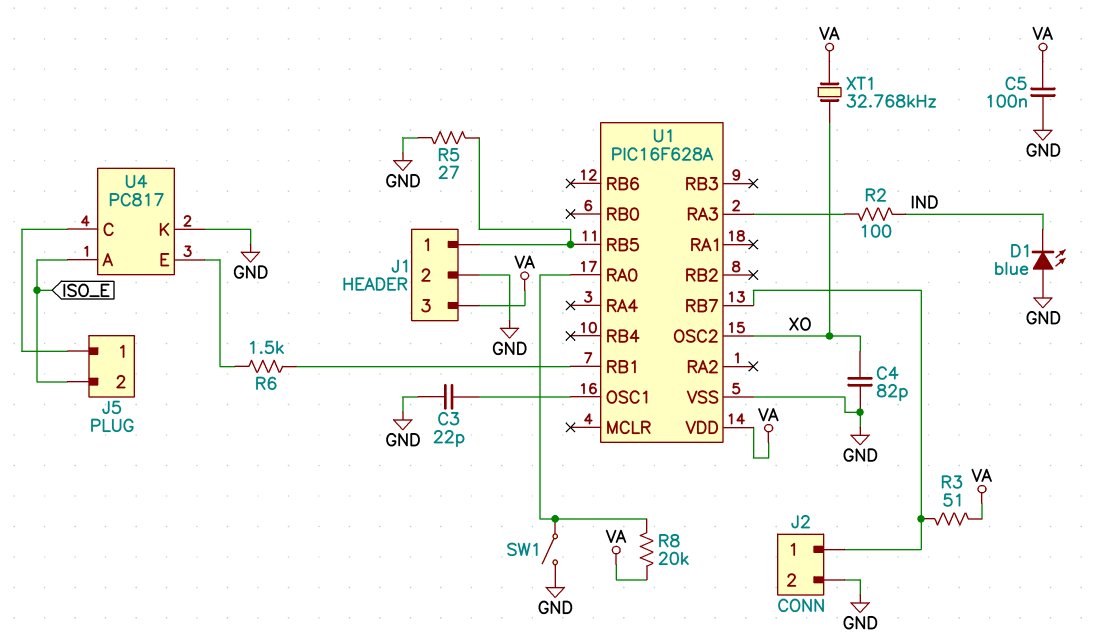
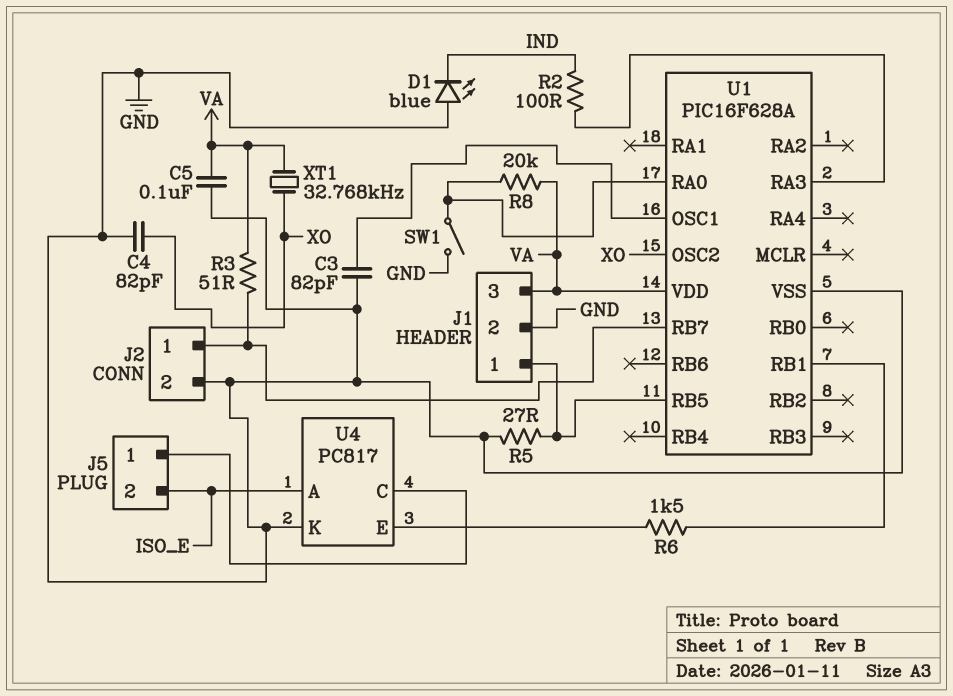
C3: 22pF (GND, U1/OSC1) -> 82pF (GND, U1/OSC1)

